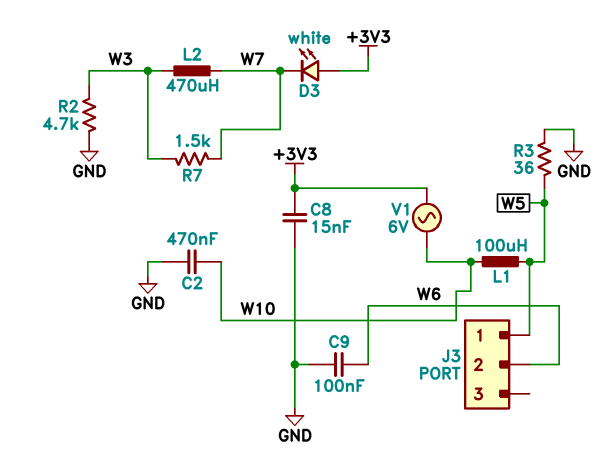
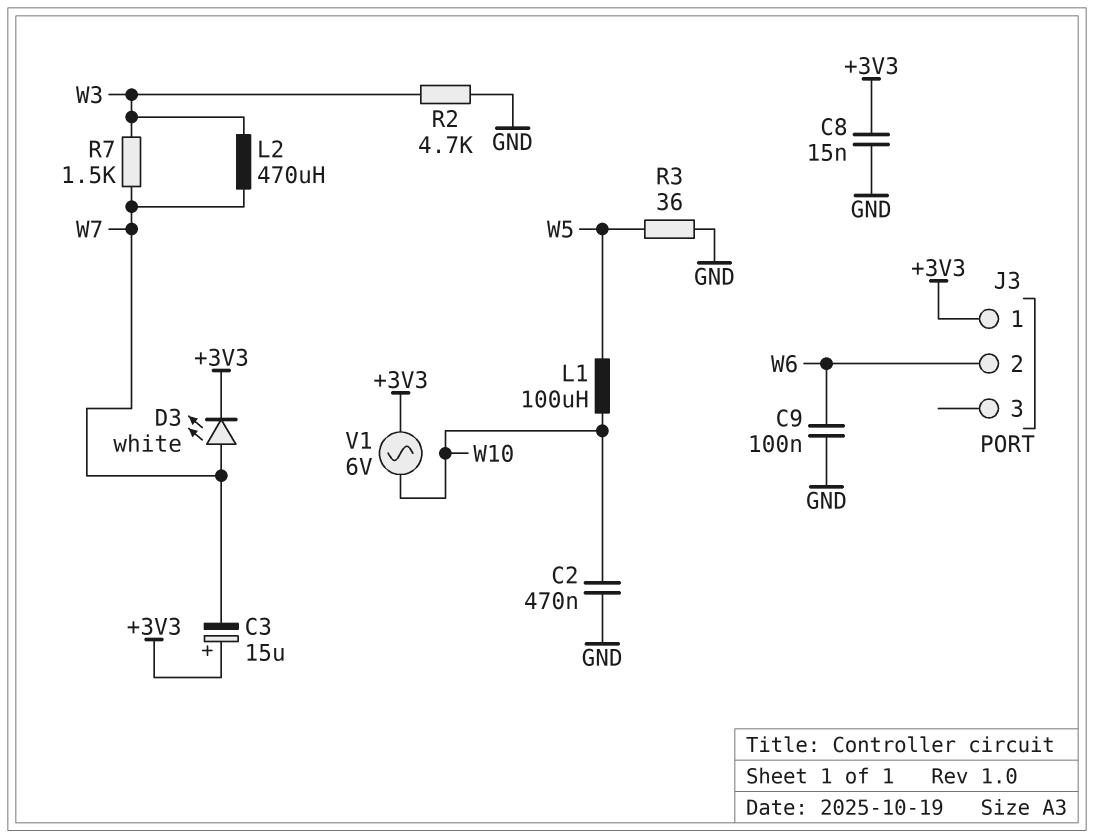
C3: none -> 15uF (plus +3V3, minus W7)
D3: LED white (A +3V3, K W7) -> LED white (A W7, K +3V3)
J3 pin 1: W5 -> +3V3

